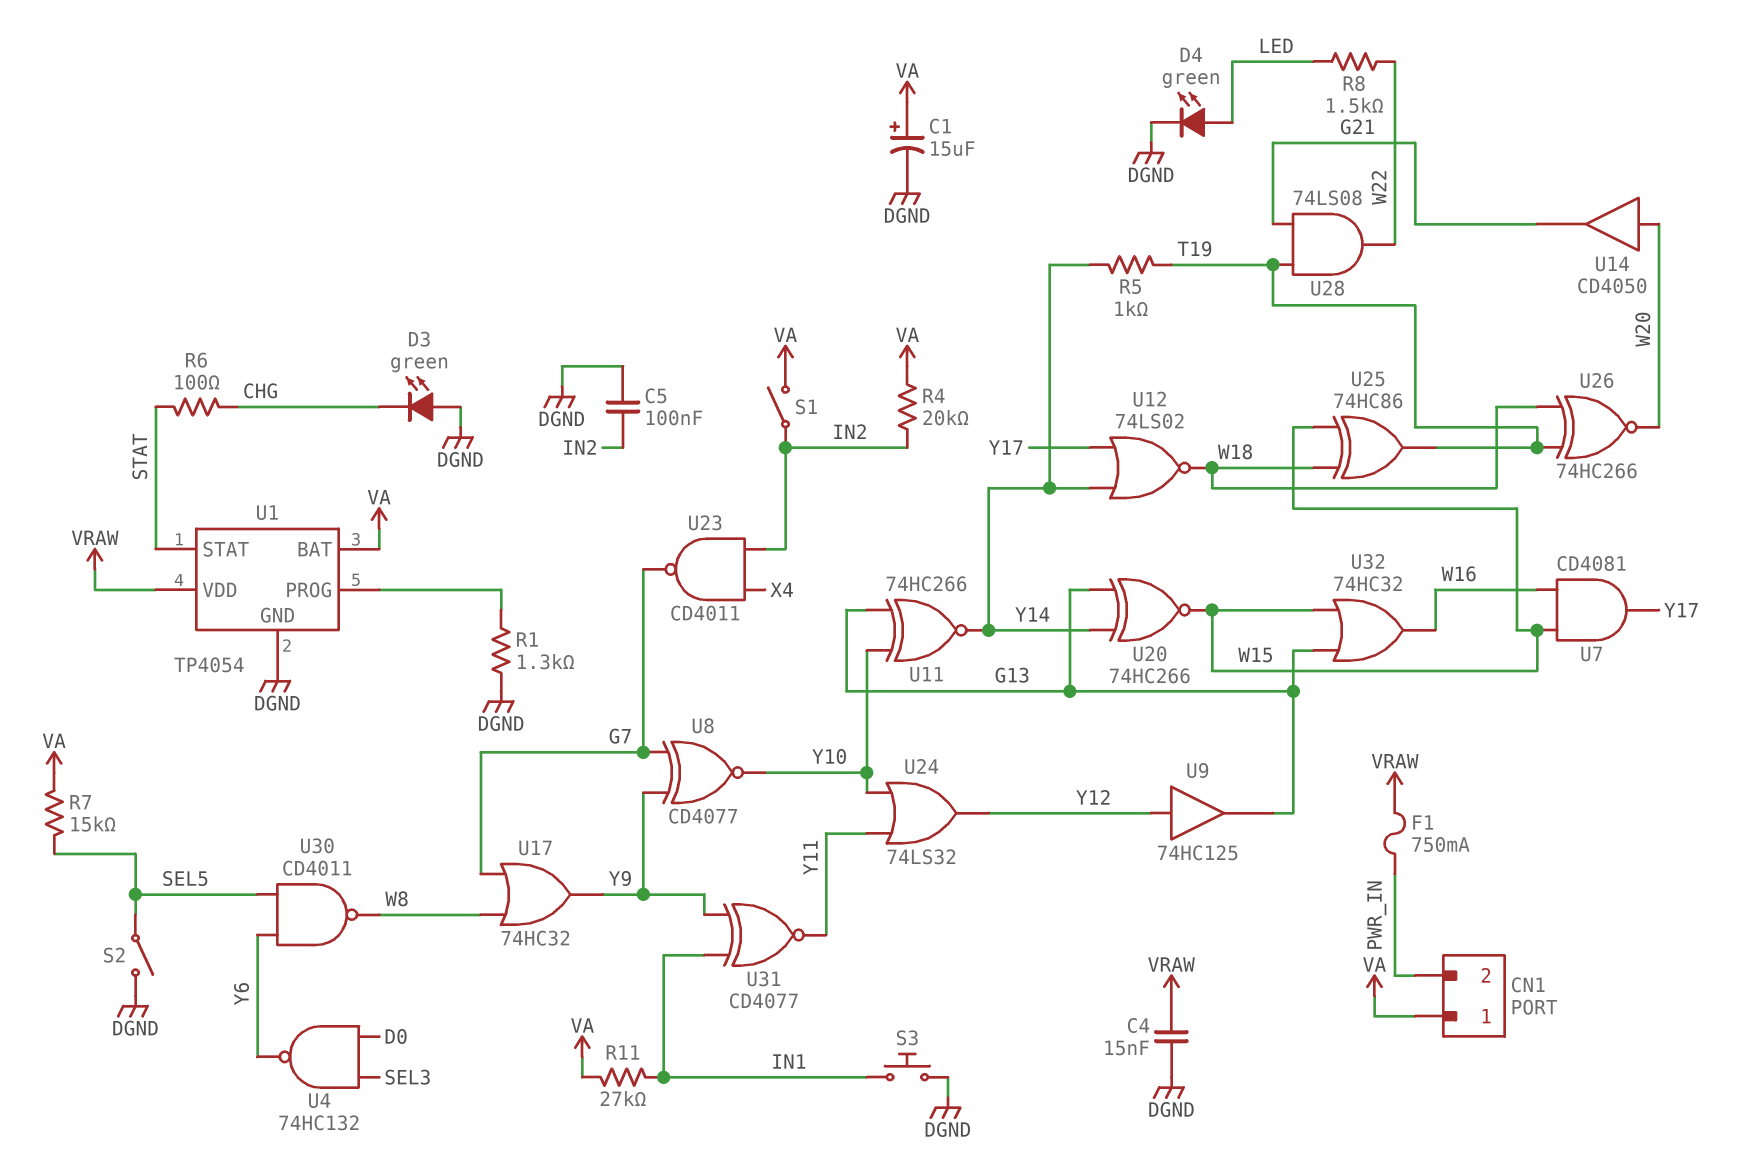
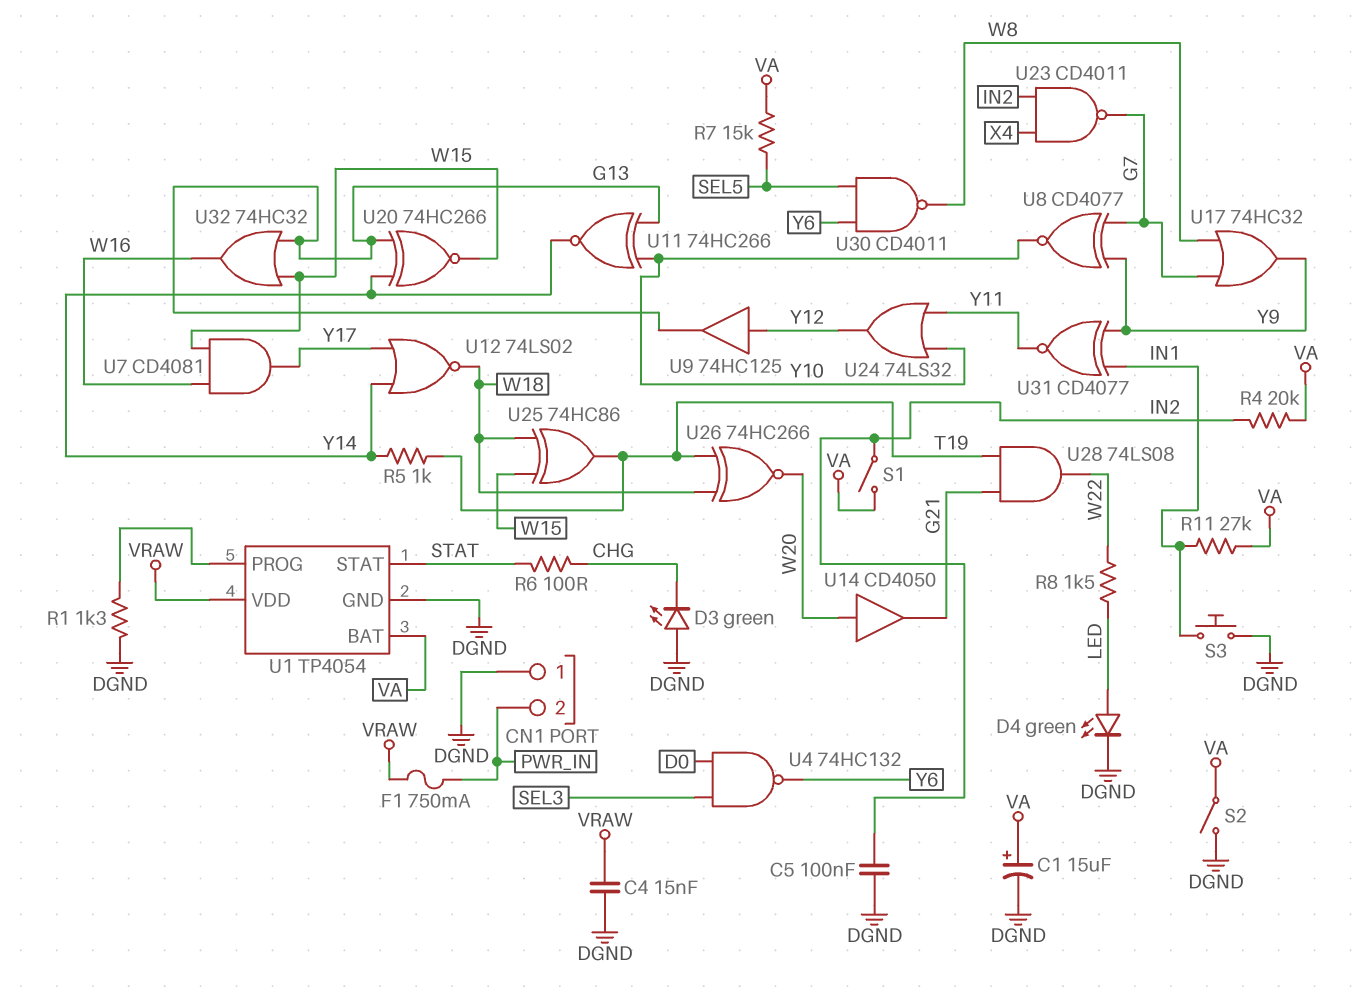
CN1 pin 1: VA -> DGND
S2: switch (DGND, SEL5) -> switch (DGND, VA)

